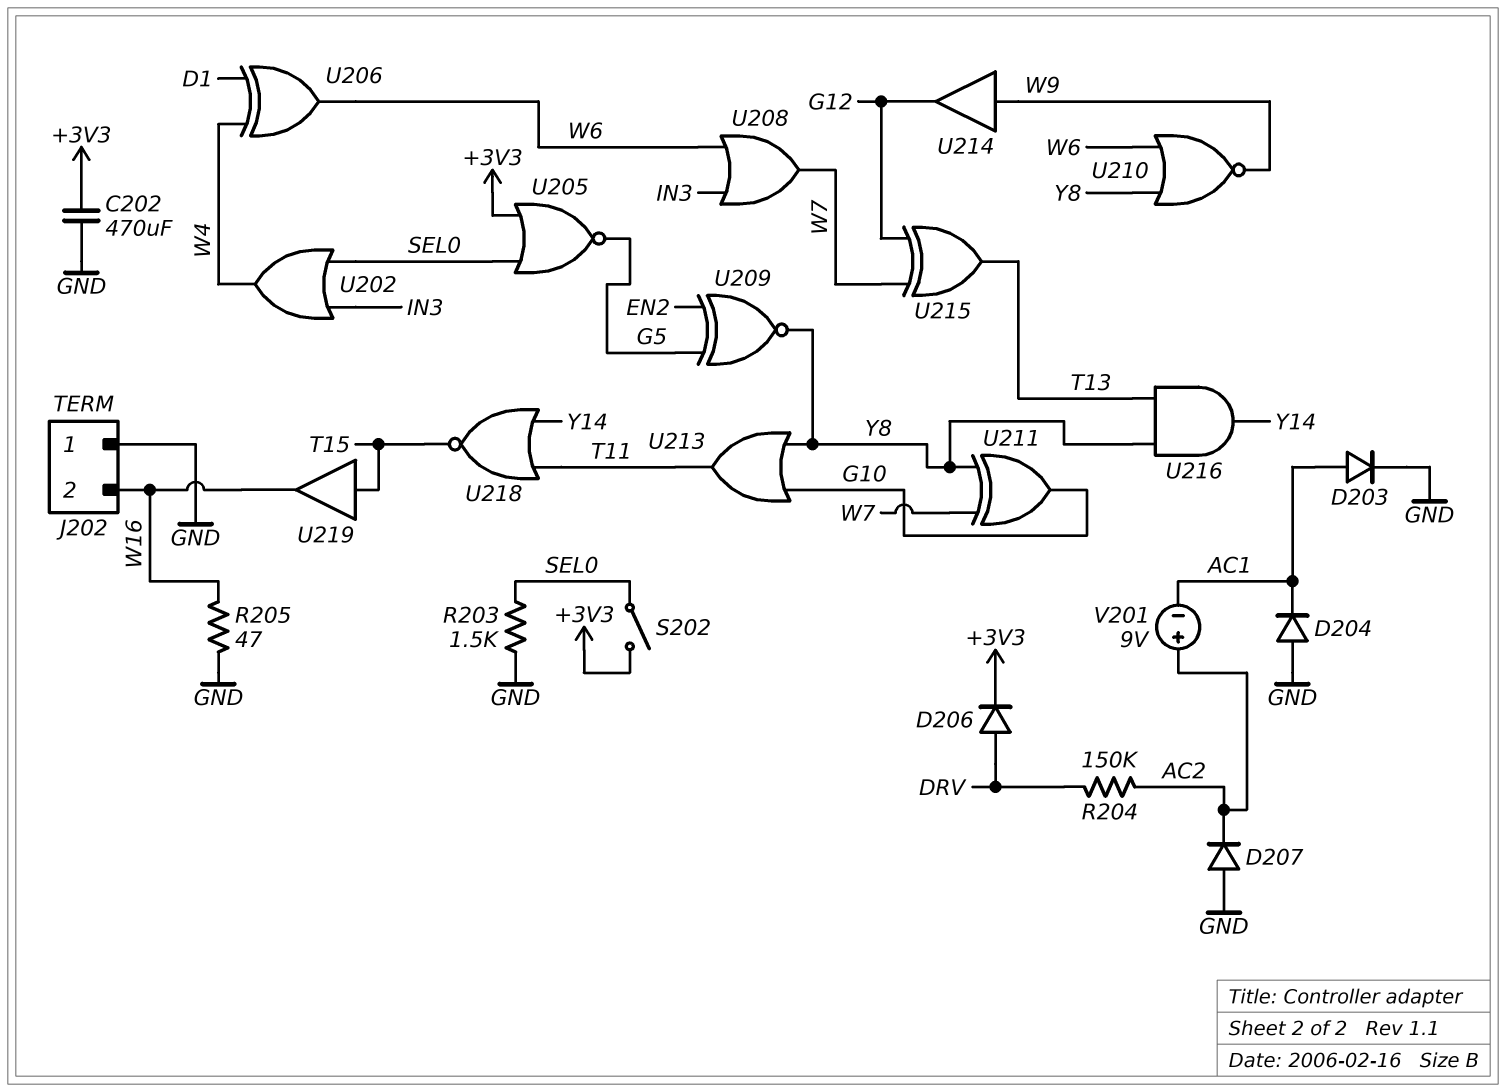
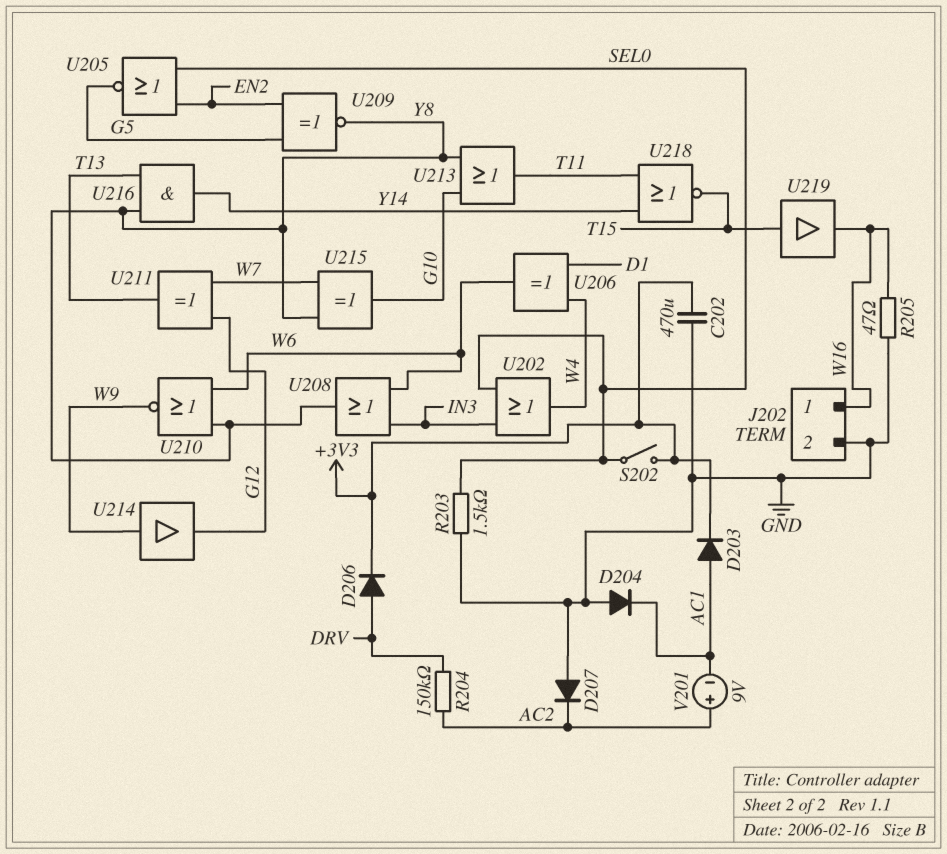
D203: diode (A AC1, K GND) -> diode (A AC1, K +3V3)
J202 pin 1: GND -> W16
J202 pin 2: W16 -> GND
U205: NOR (in +3V3, in SEL0, out G5) -> NOR (in EN2, in SEL0, out G5)
U208: OR (in IN3, in W6, out W7) -> OR (in IN3, in W6, out Y8)
U211: XOR (in W7, in Y8, out G10) -> XOR (in G12, in W7, out T13)
U215: XOR (in G12, in W7, out T13) -> XOR (in W7, in Y8, out G10)

